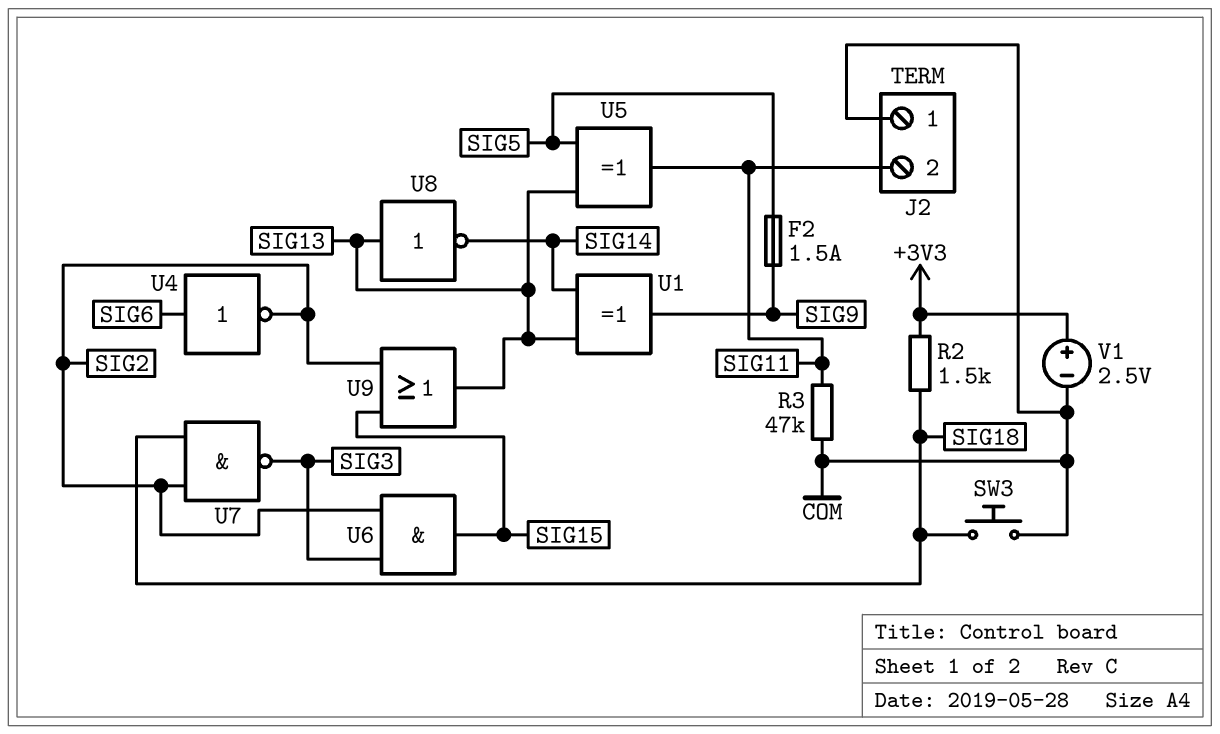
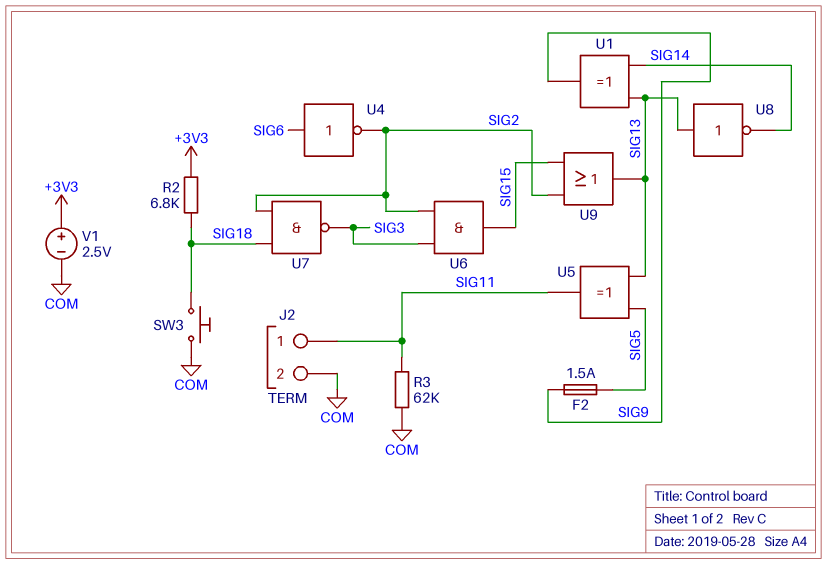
J2 pin 1: COM -> SIG11
J2 pin 2: SIG11 -> COM
R2: 1.5k (+3V3, SIG18) -> 6.8k (+3V3, SIG18)
R3: 47k (COM, SIG11) -> 62k (COM, SIG11)

